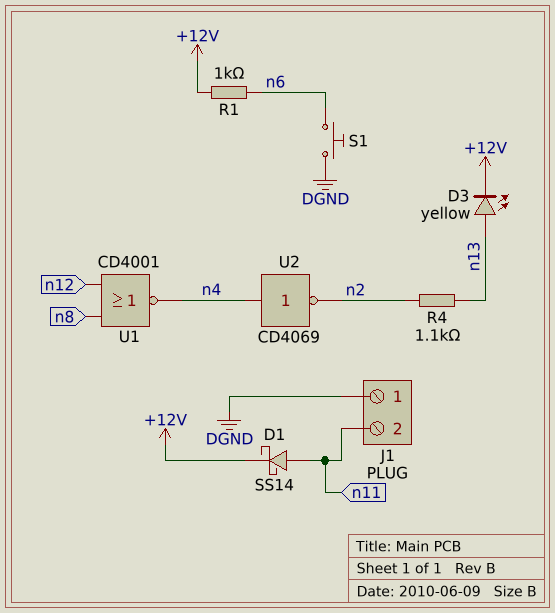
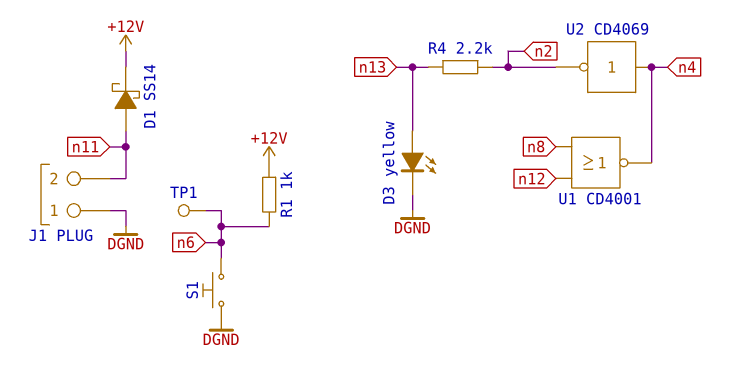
D3: LED yellow (A n13, K +12V) -> LED yellow (A n13, K DGND)
R4: 1.1k (n2, n13) -> 2.2k (n2, n13)
TP1: none -> test point (n6)

